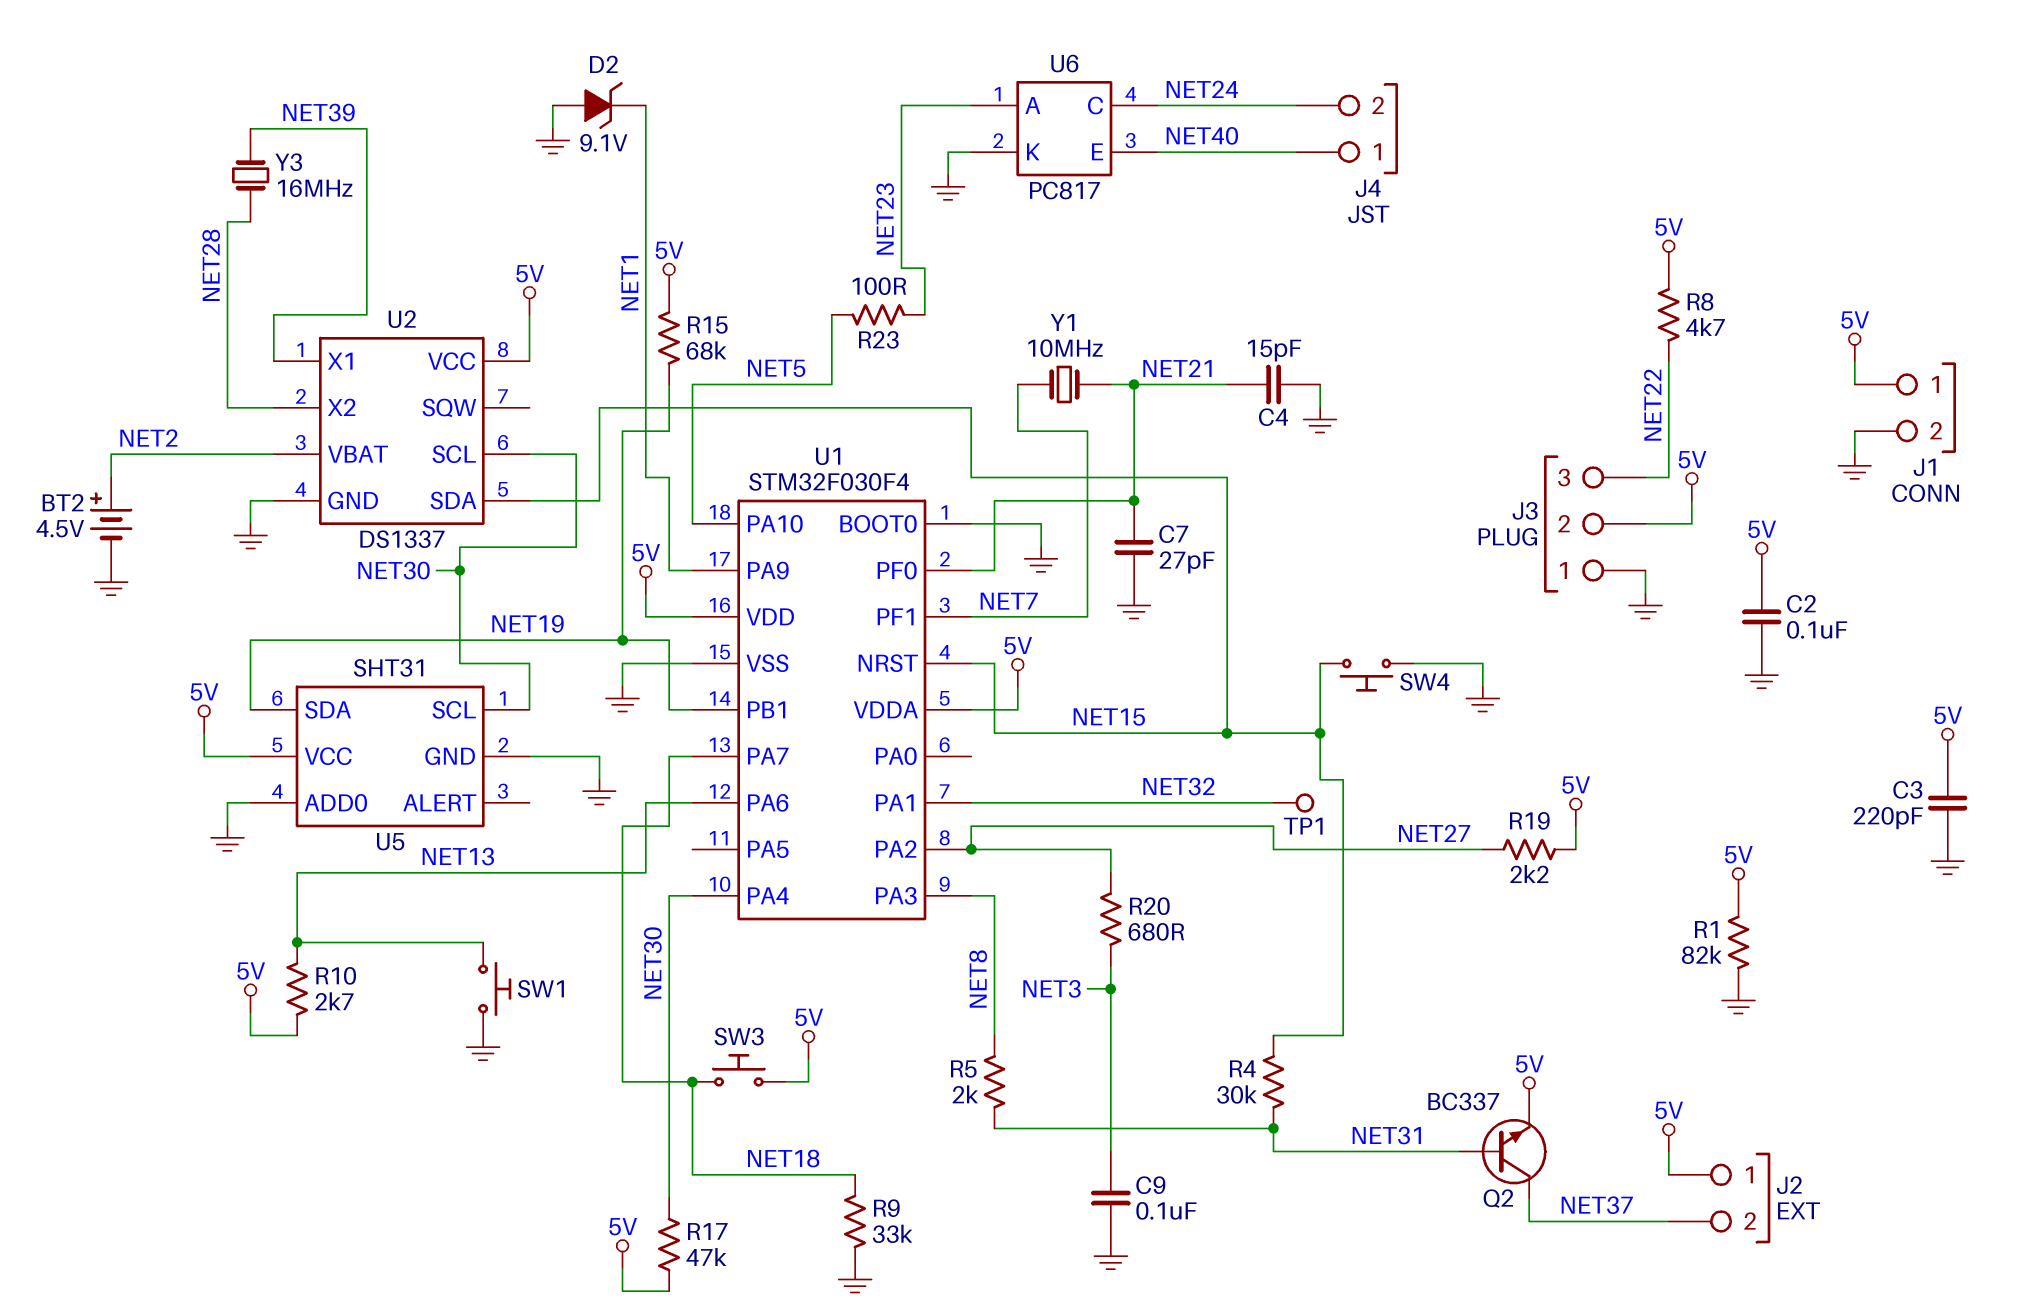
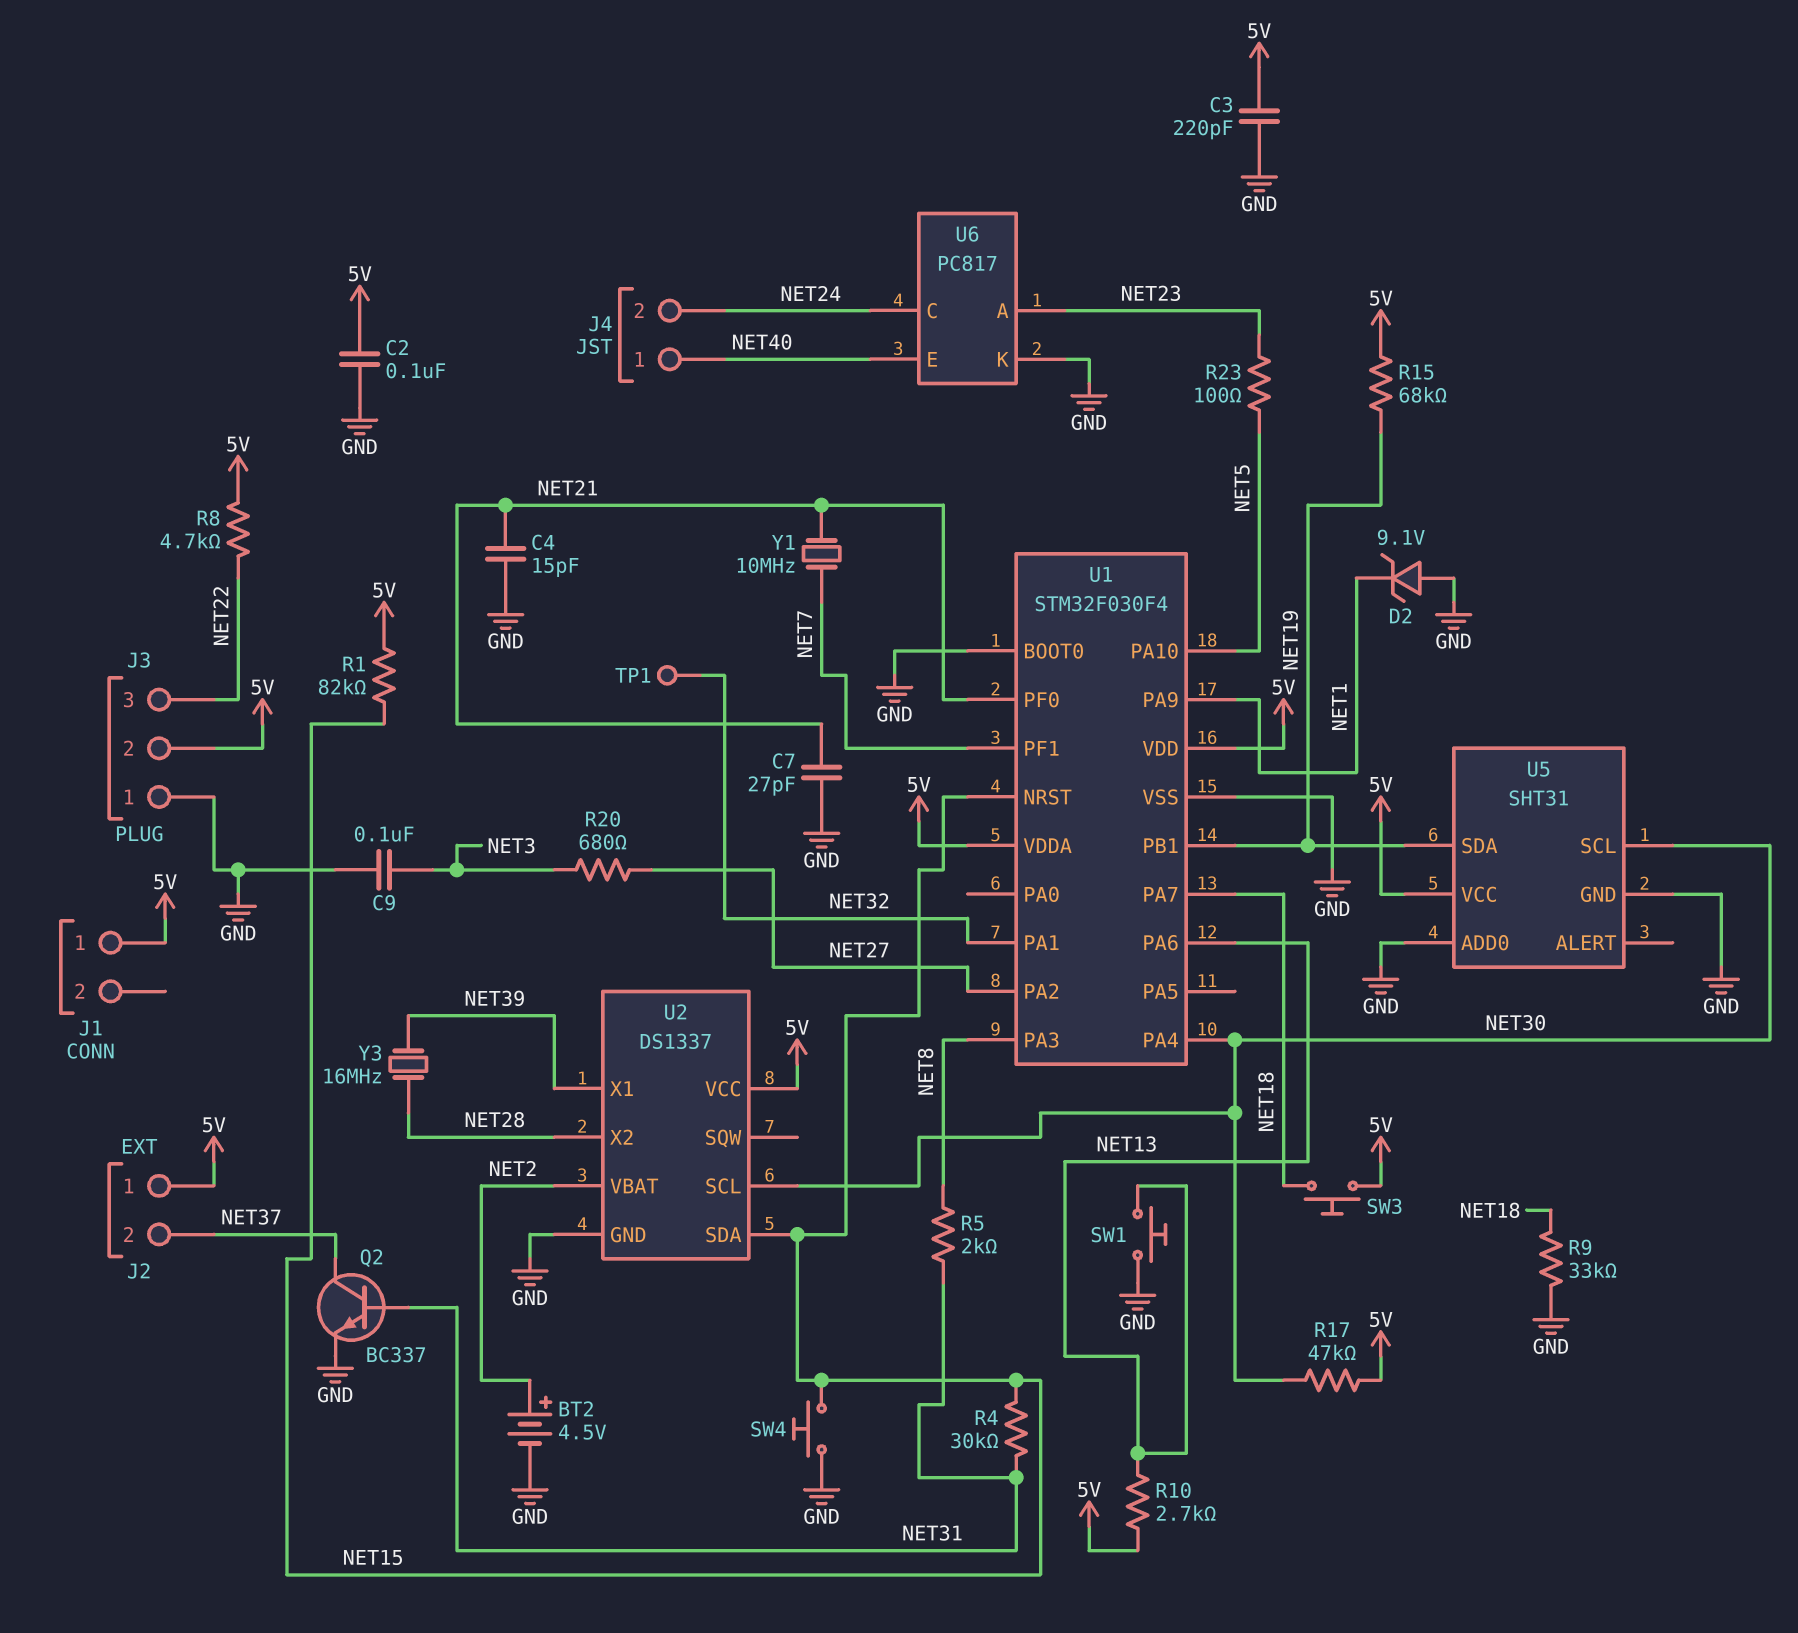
J1 pin 2: GND -> none
Q2: NPN BC337 (B NET31, C NET37, E 5V) -> NPN BC337 (B NET31, C NET37, E GND)
R1: 82k (5V, GND) -> 82k (5V, NET15)
R19: 2.2k (5V, NET27) -> none

